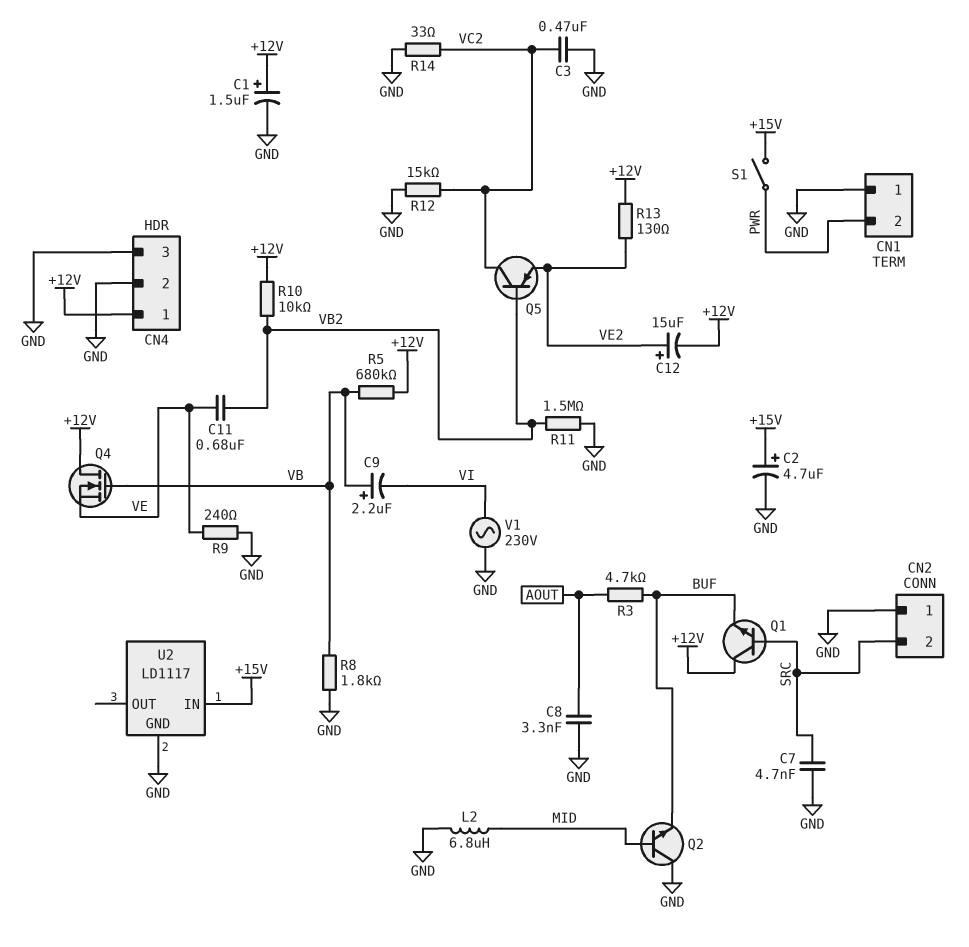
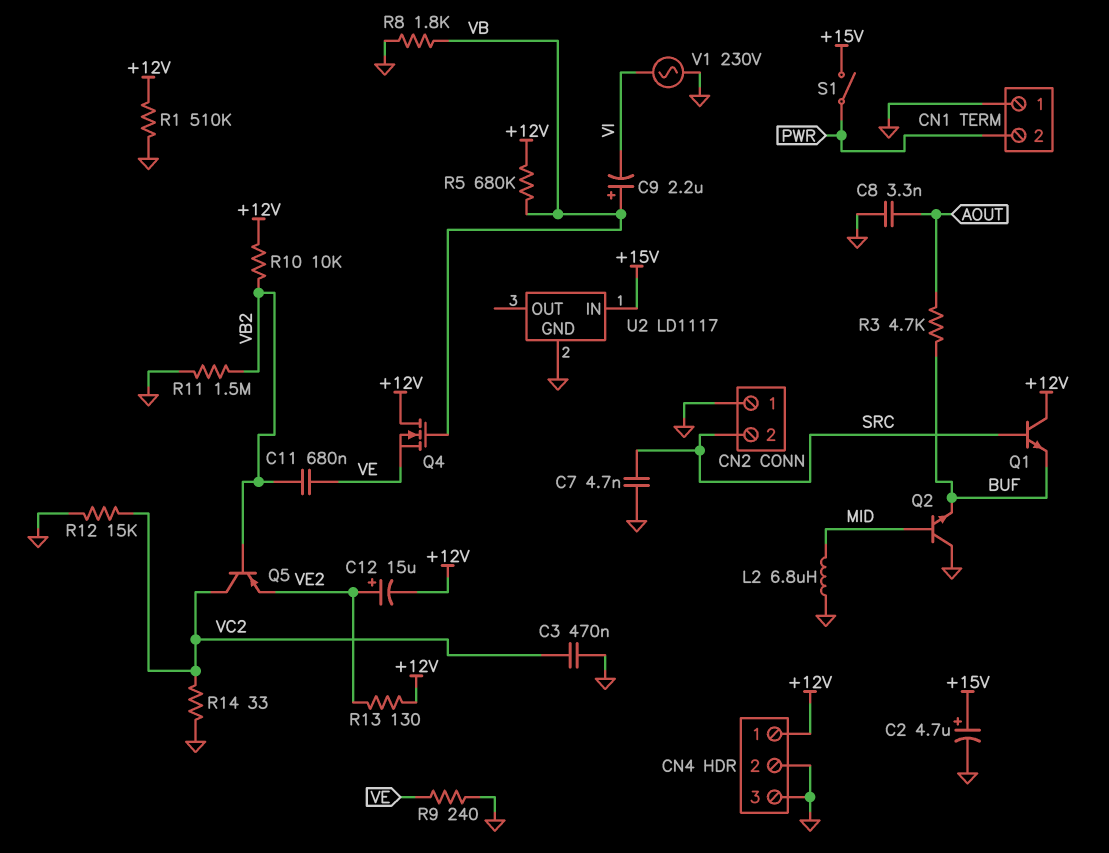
C1: 1.5uF (plus +12V, minus GND) -> none
R1: none -> 510k (+12V, GND)

